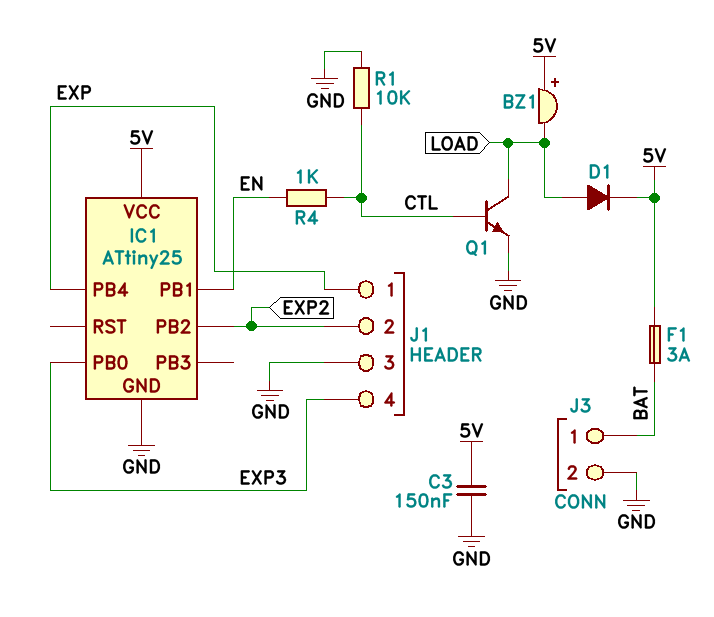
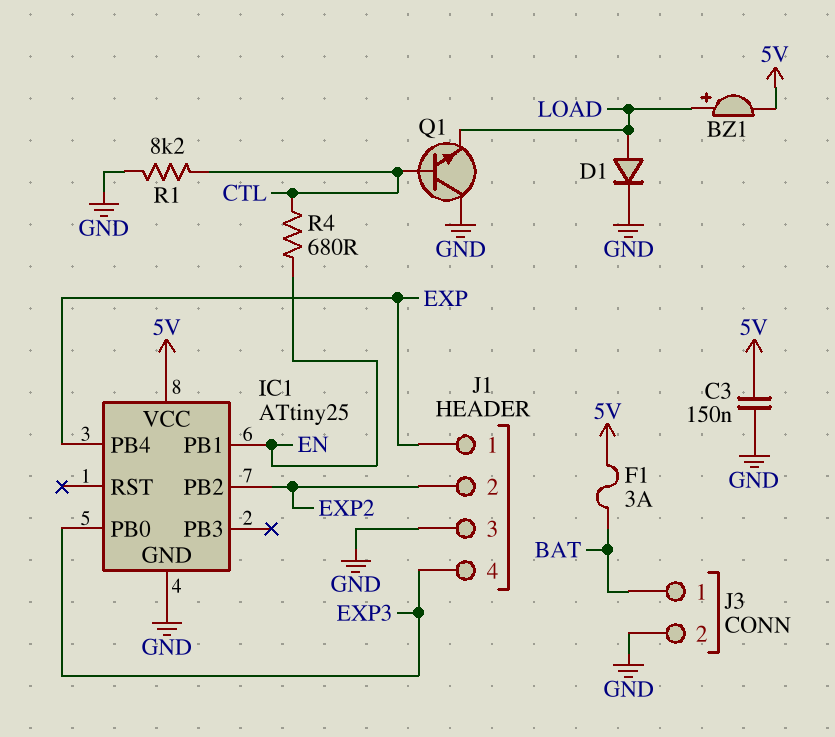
BZ1: buzzer (plus 5V, minus LOAD) -> buzzer (plus LOAD, minus 5V)
D1: diode (A LOAD, K 5V) -> diode (A LOAD, K GND)
Q1: NPN (B CTL, C LOAD, E GND) -> NPN (B CTL, C GND, E LOAD)
R1: 10k (CTL, GND) -> 8.2k (CTL, GND)
R4: 1k (CTL, EN) -> 680 (CTL, EN)

